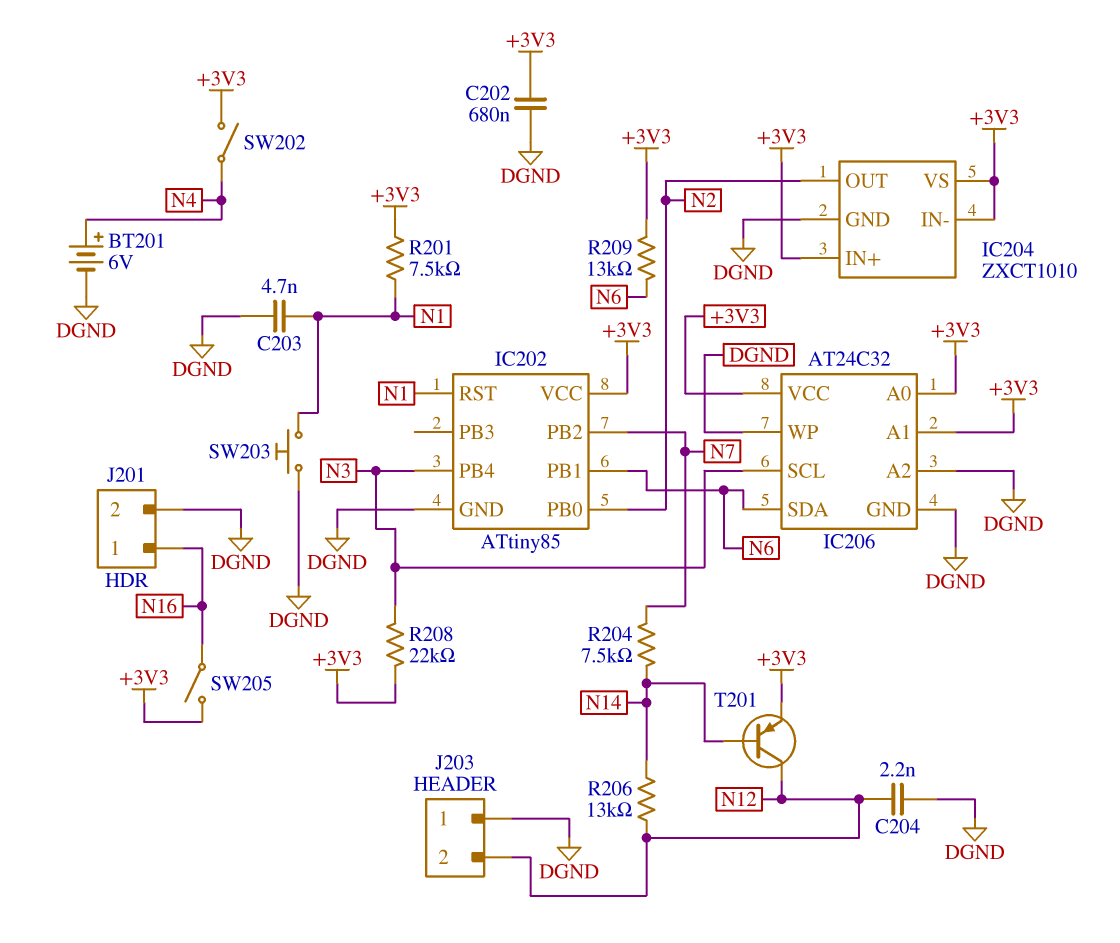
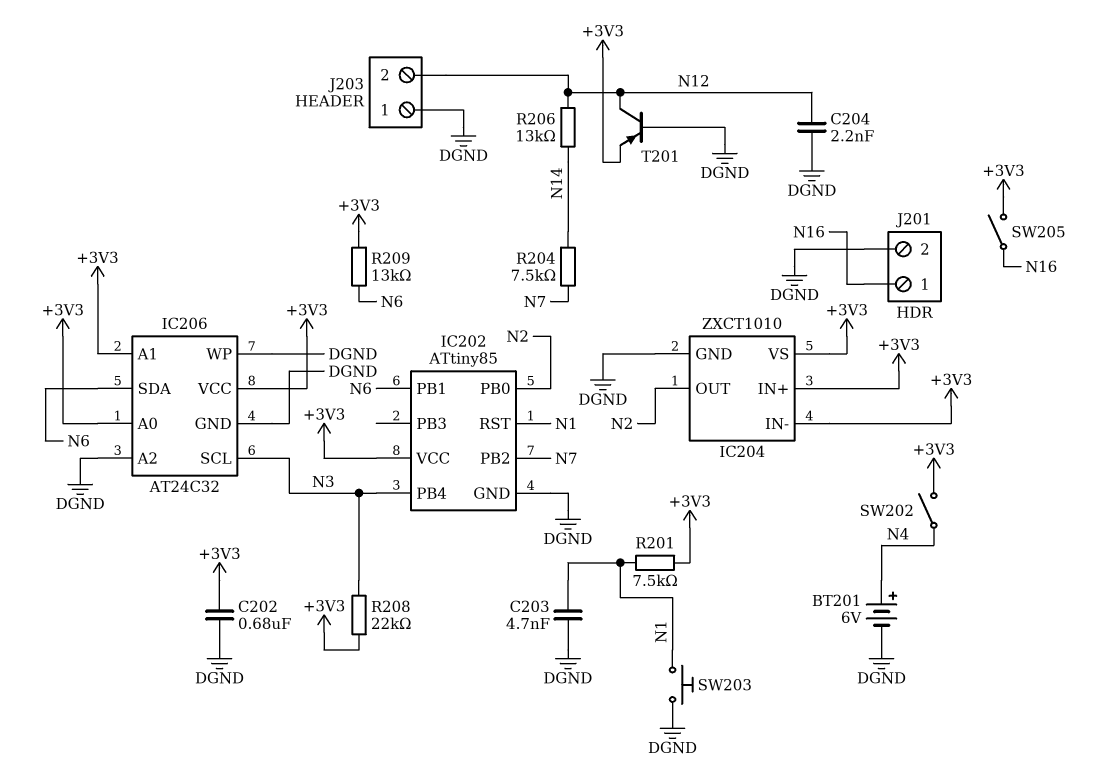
T201: PNP (B N14, C N12, E +3V3) -> PNP (B DGND, C N12, E +3V3)

